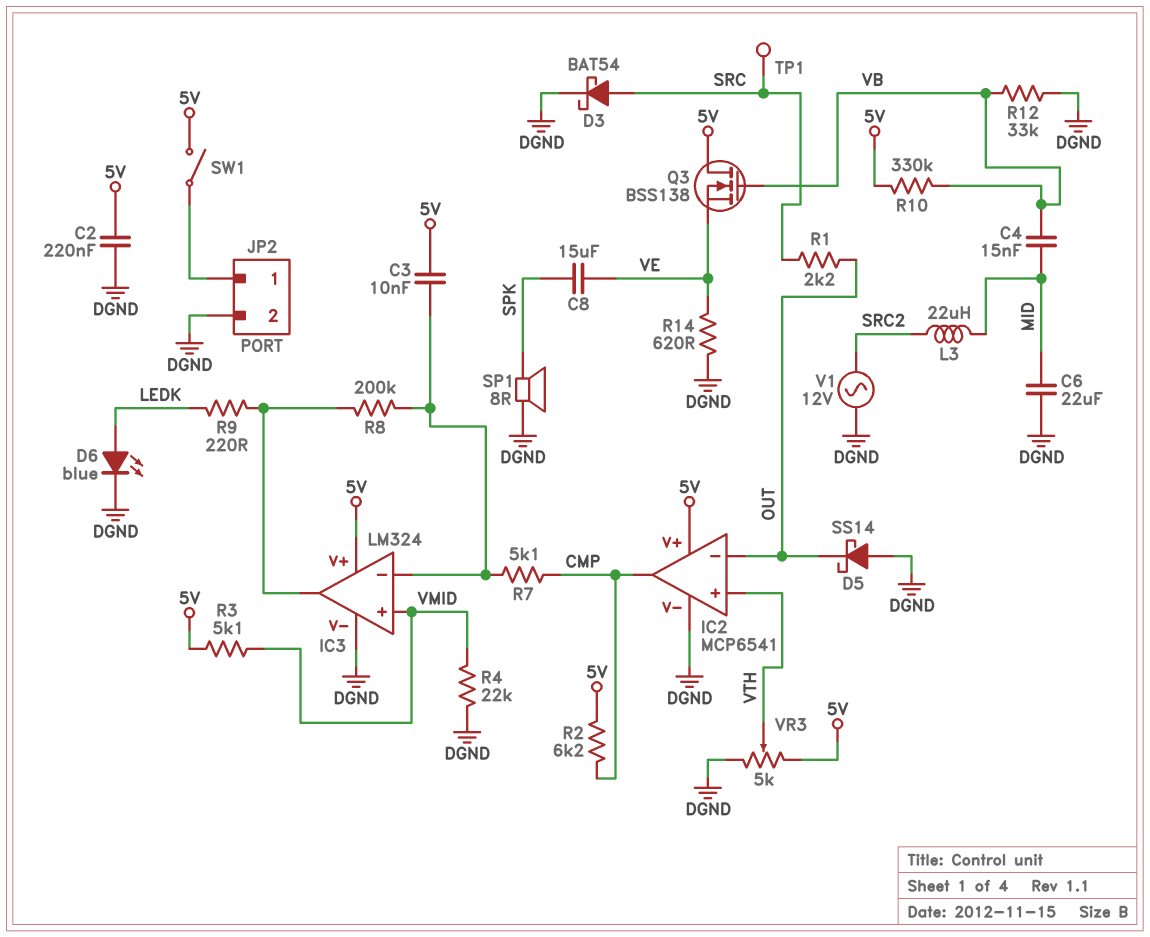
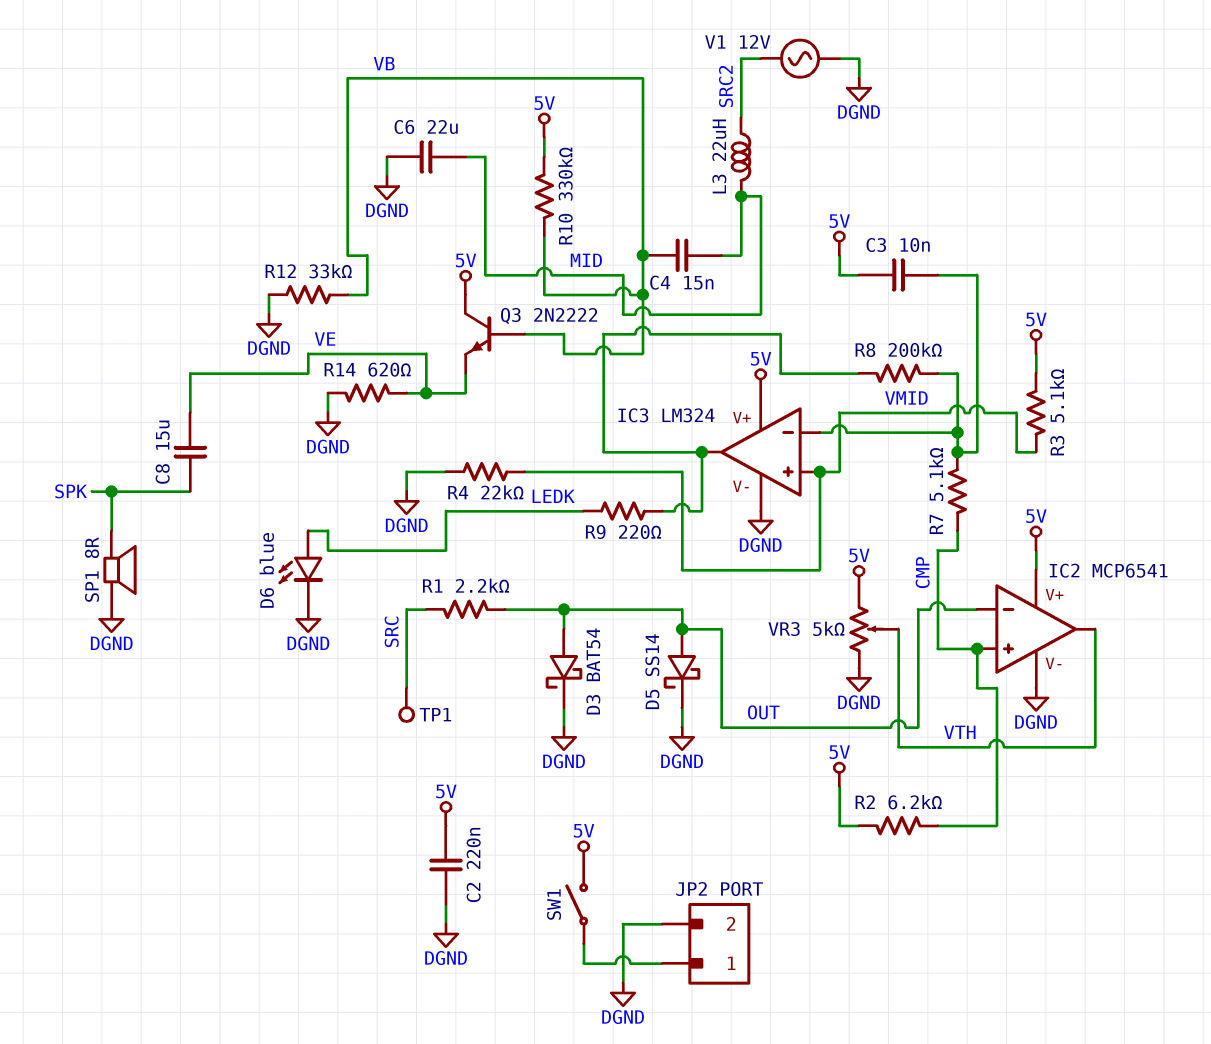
D3: schottky BAT54 (A SRC, K DGND) -> schottky BAT54 (A OUT, K DGND)
D5: schottky SS14 (A DGND, K OUT) -> schottky SS14 (A OUT, K DGND)
IC2 pin in+: VTH -> CMP
IC2 pin out: CMP -> VTH
Q3: NMOS BSS138 (G VB, D 5V, S VE) -> NPN 2N2222 (B VB, C 5V, E VE)

